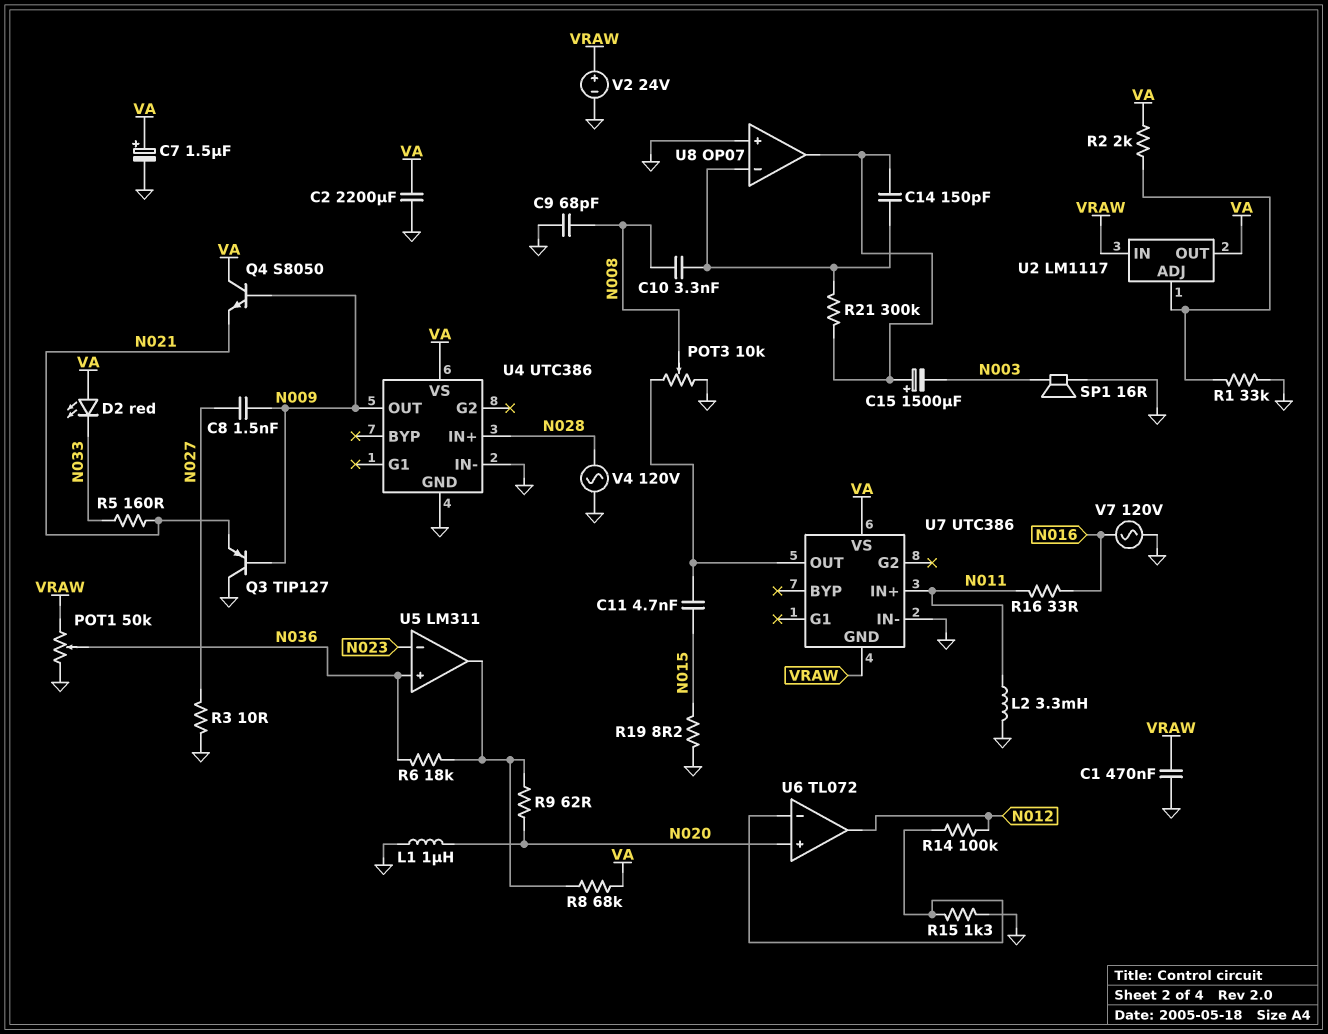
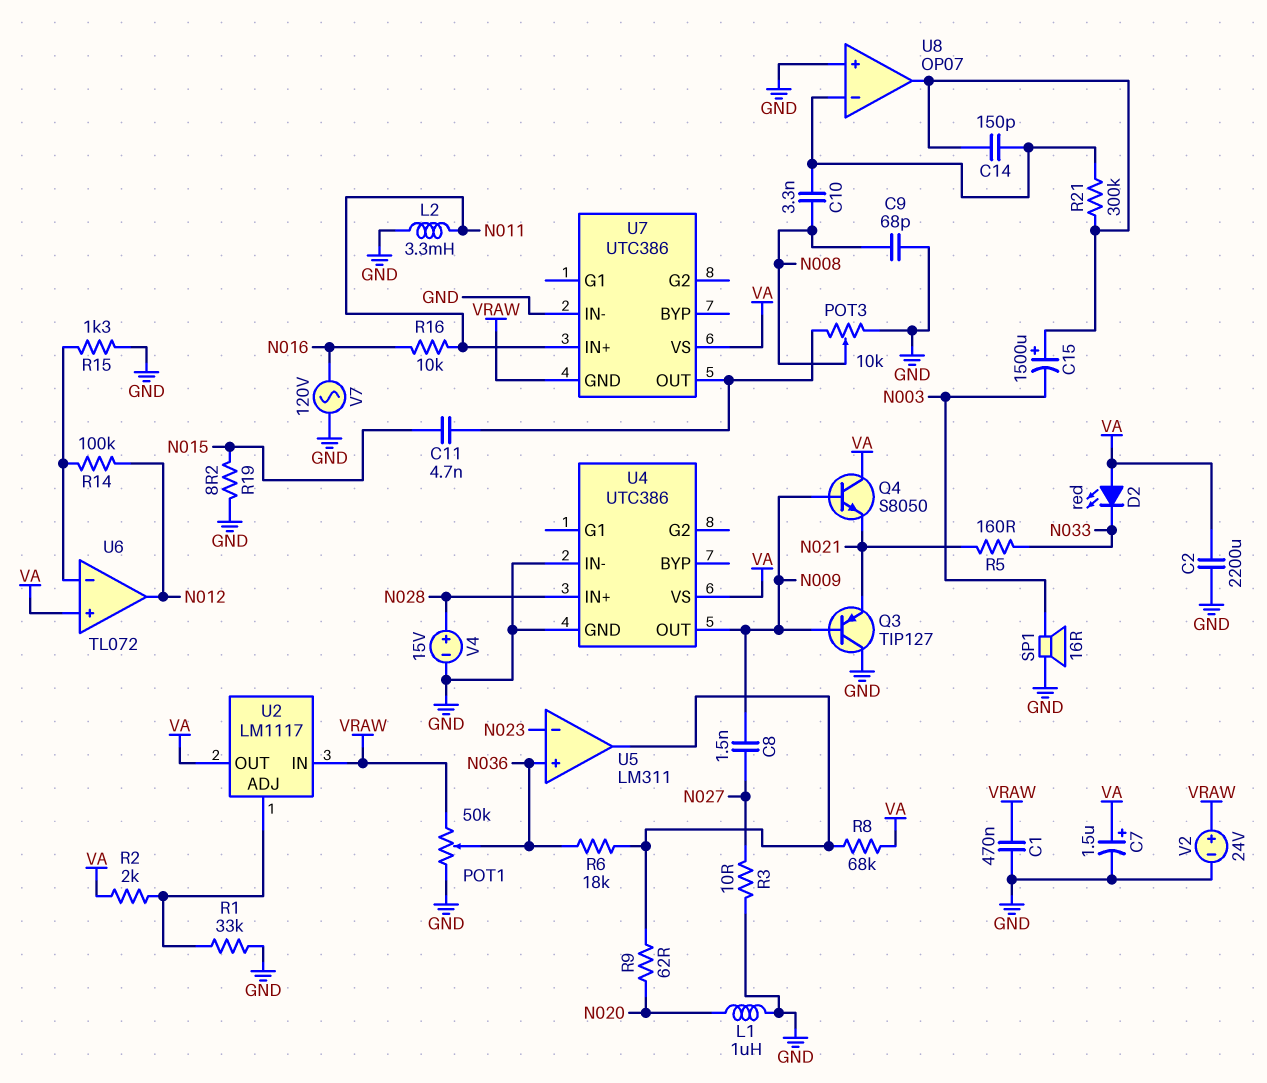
R16: 33 (N011, N016) -> 10k (N011, N016)
U6 pin in+: N020 -> VA
V4: AC 120V (GND, N028) -> 15V (plus N028, minus GND)

